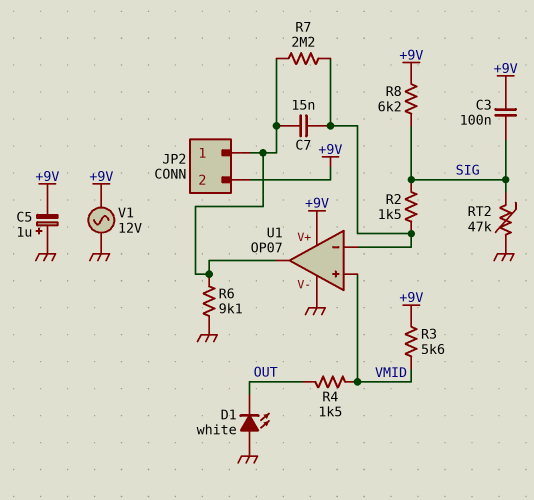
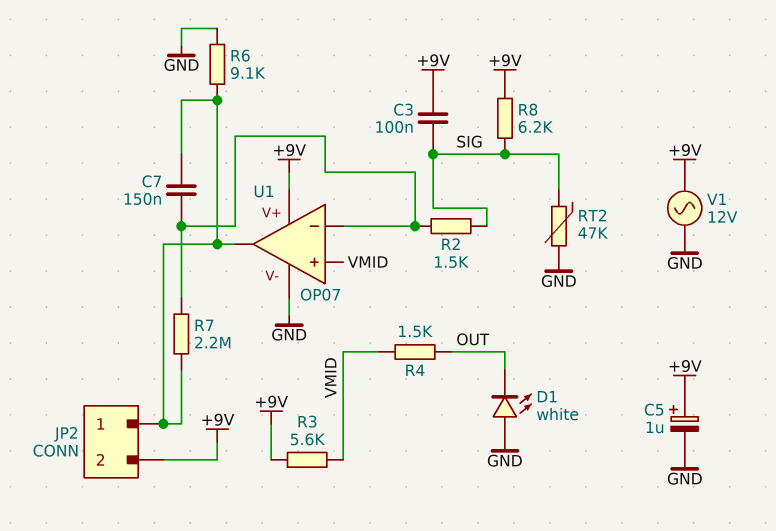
C5: 1uF (plus GND, minus +9V) -> 1uF (plus +9V, minus GND)
C7: 15nF (JP2/1, U1/in-) -> 150nF (JP2/1, U1/in-)

